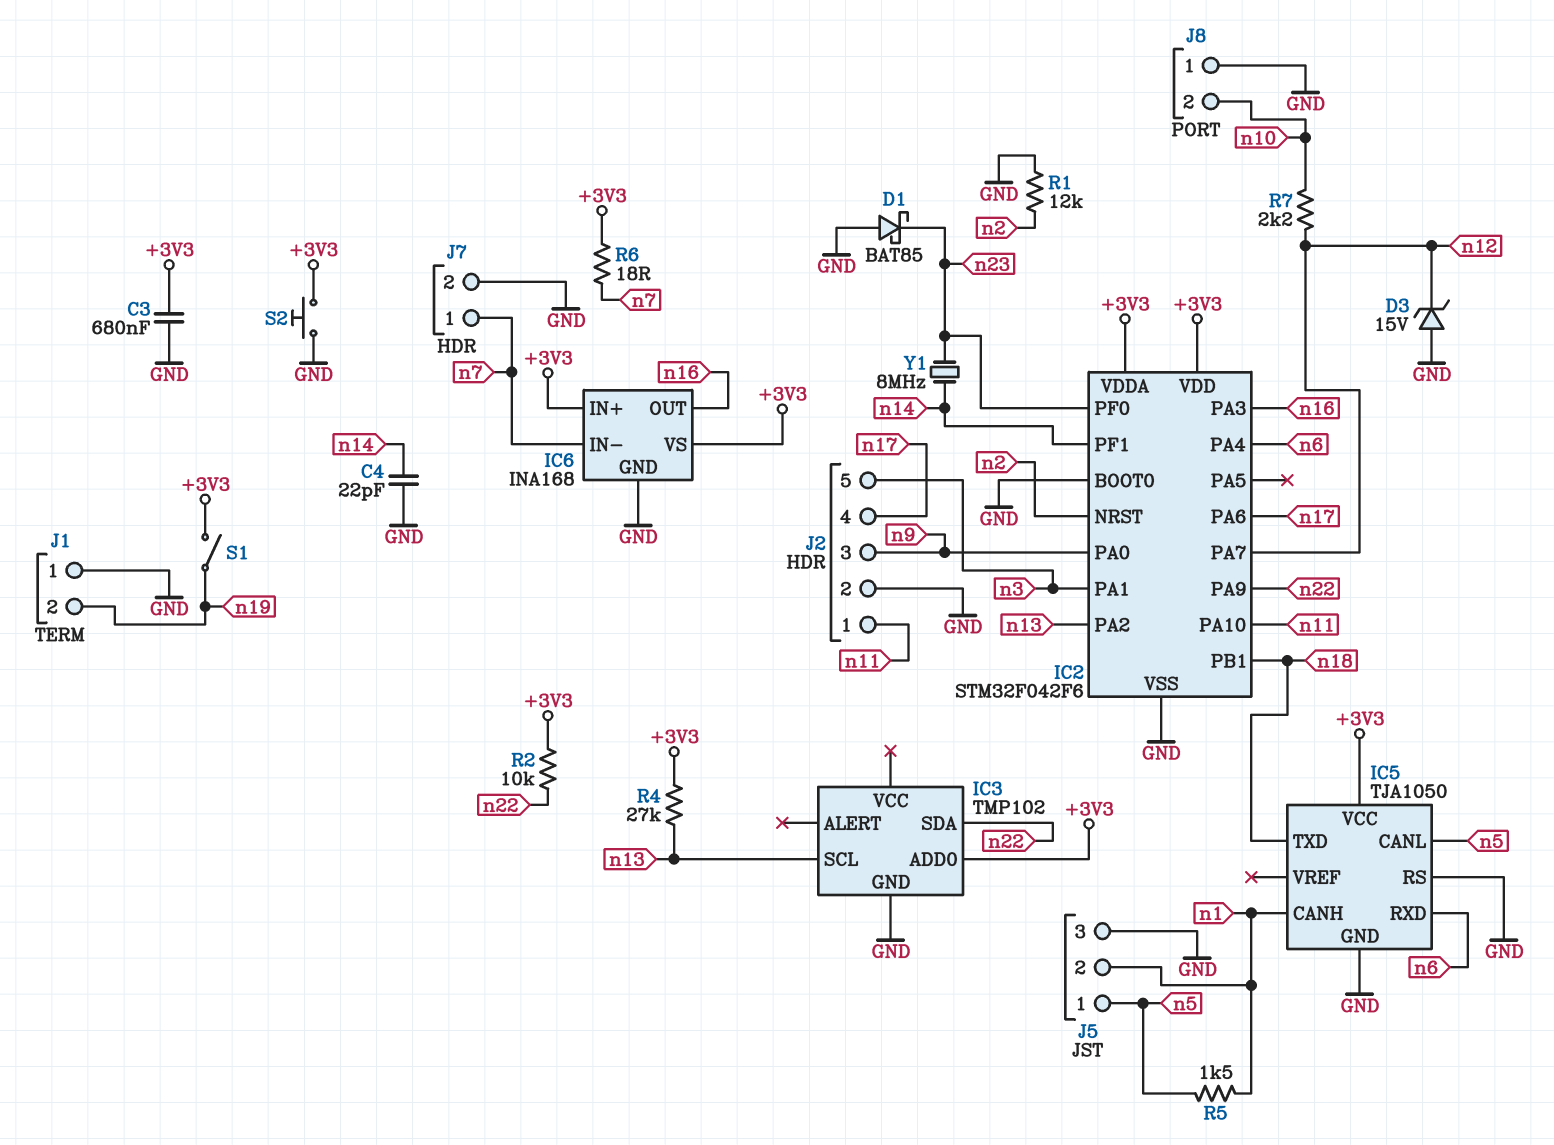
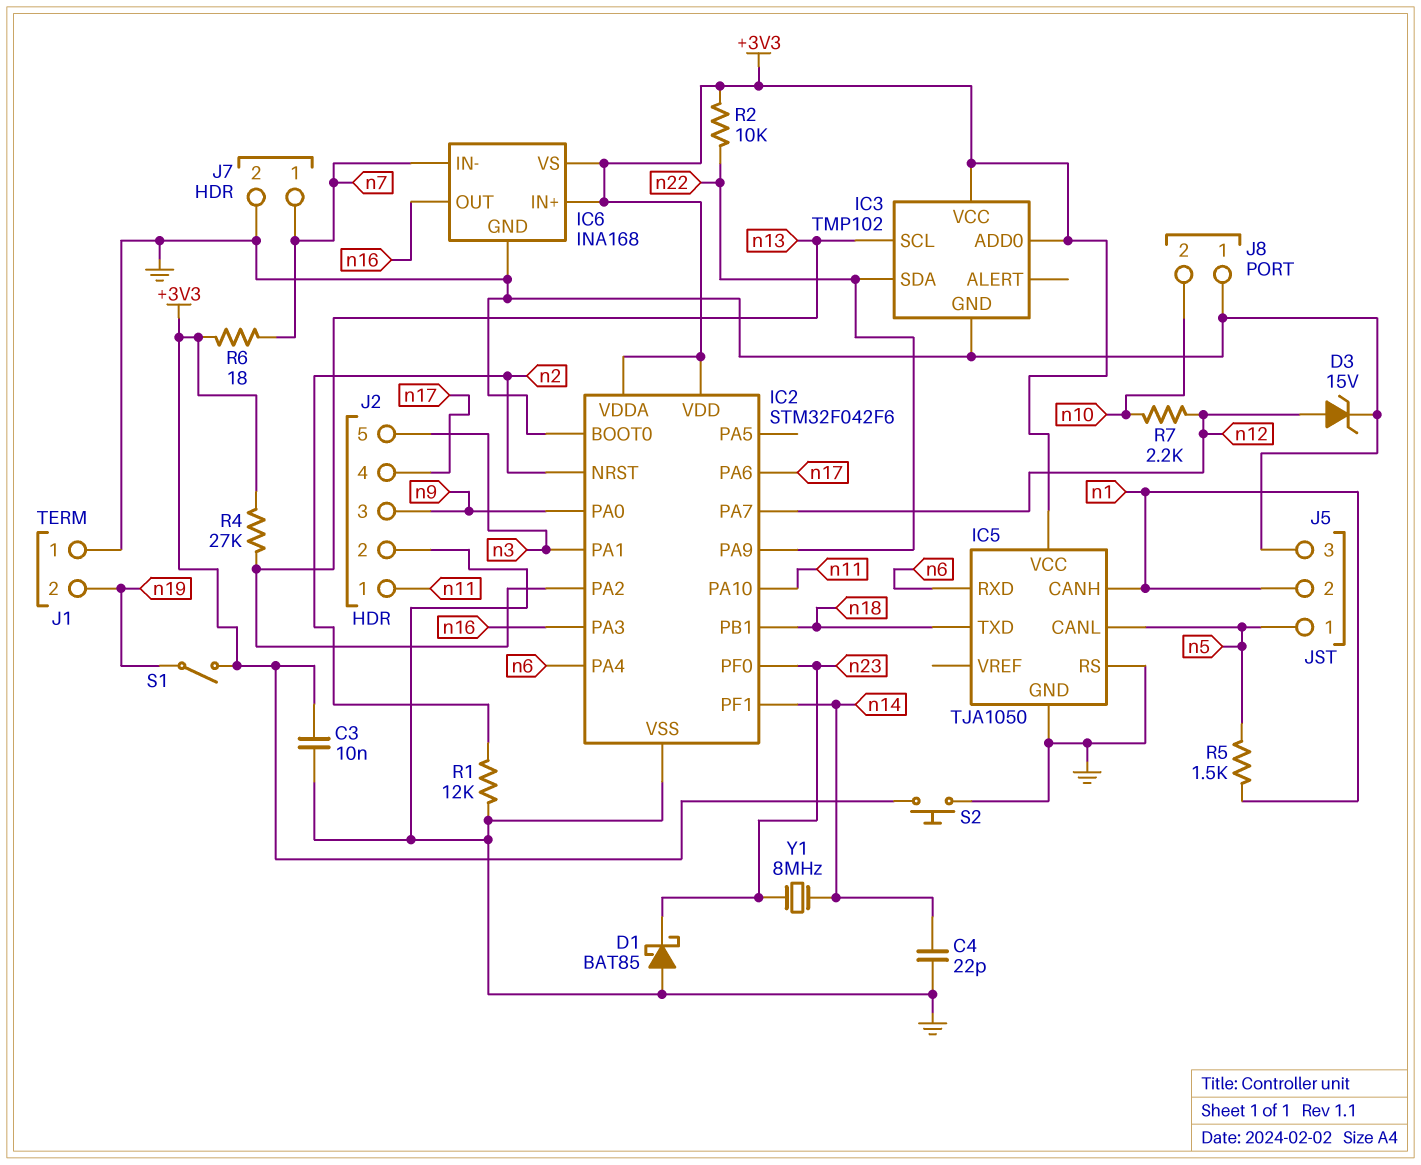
C3: 680nF (+3V3, GND) -> 10nF (+3V3, GND)
D3: zener 15V (A GND, K n12) -> zener 15V (A n12, K GND)
IC3 pin VCC: none -> +3V3

